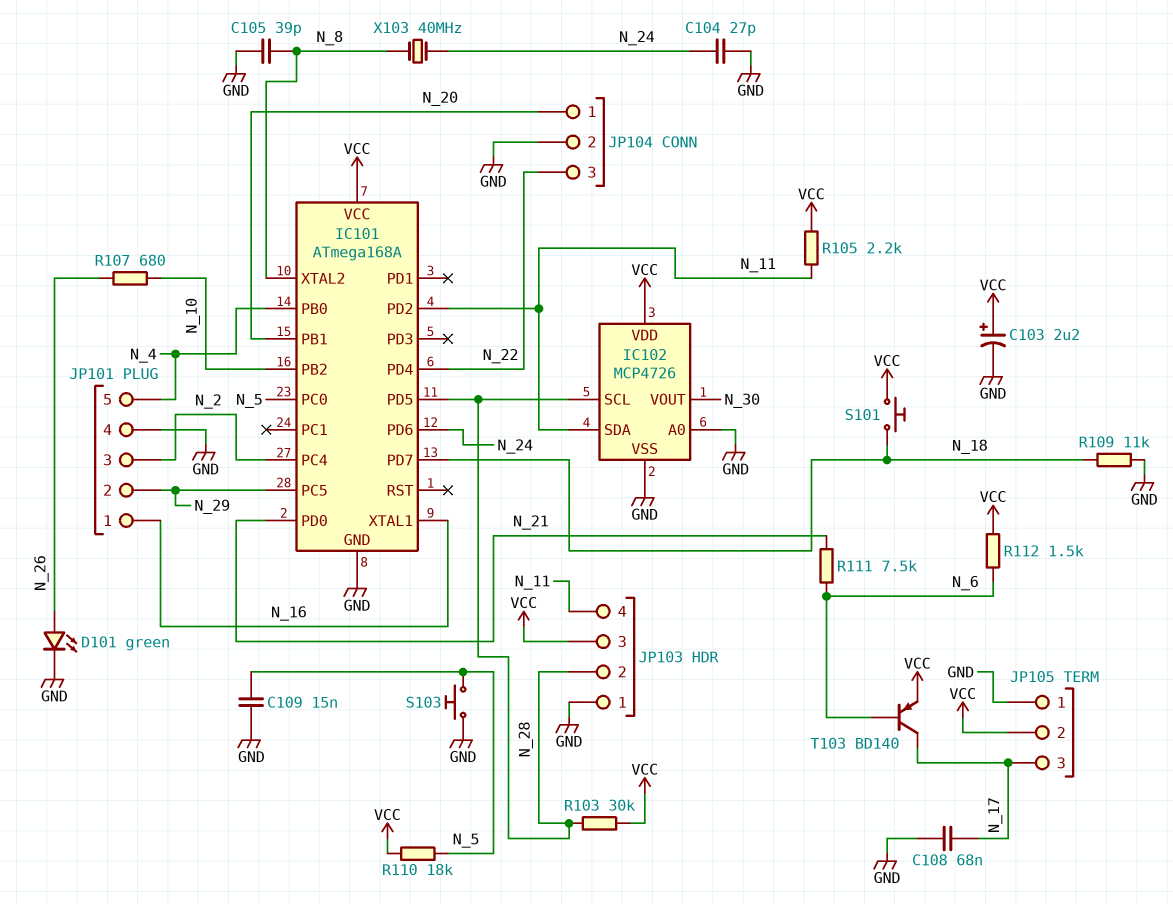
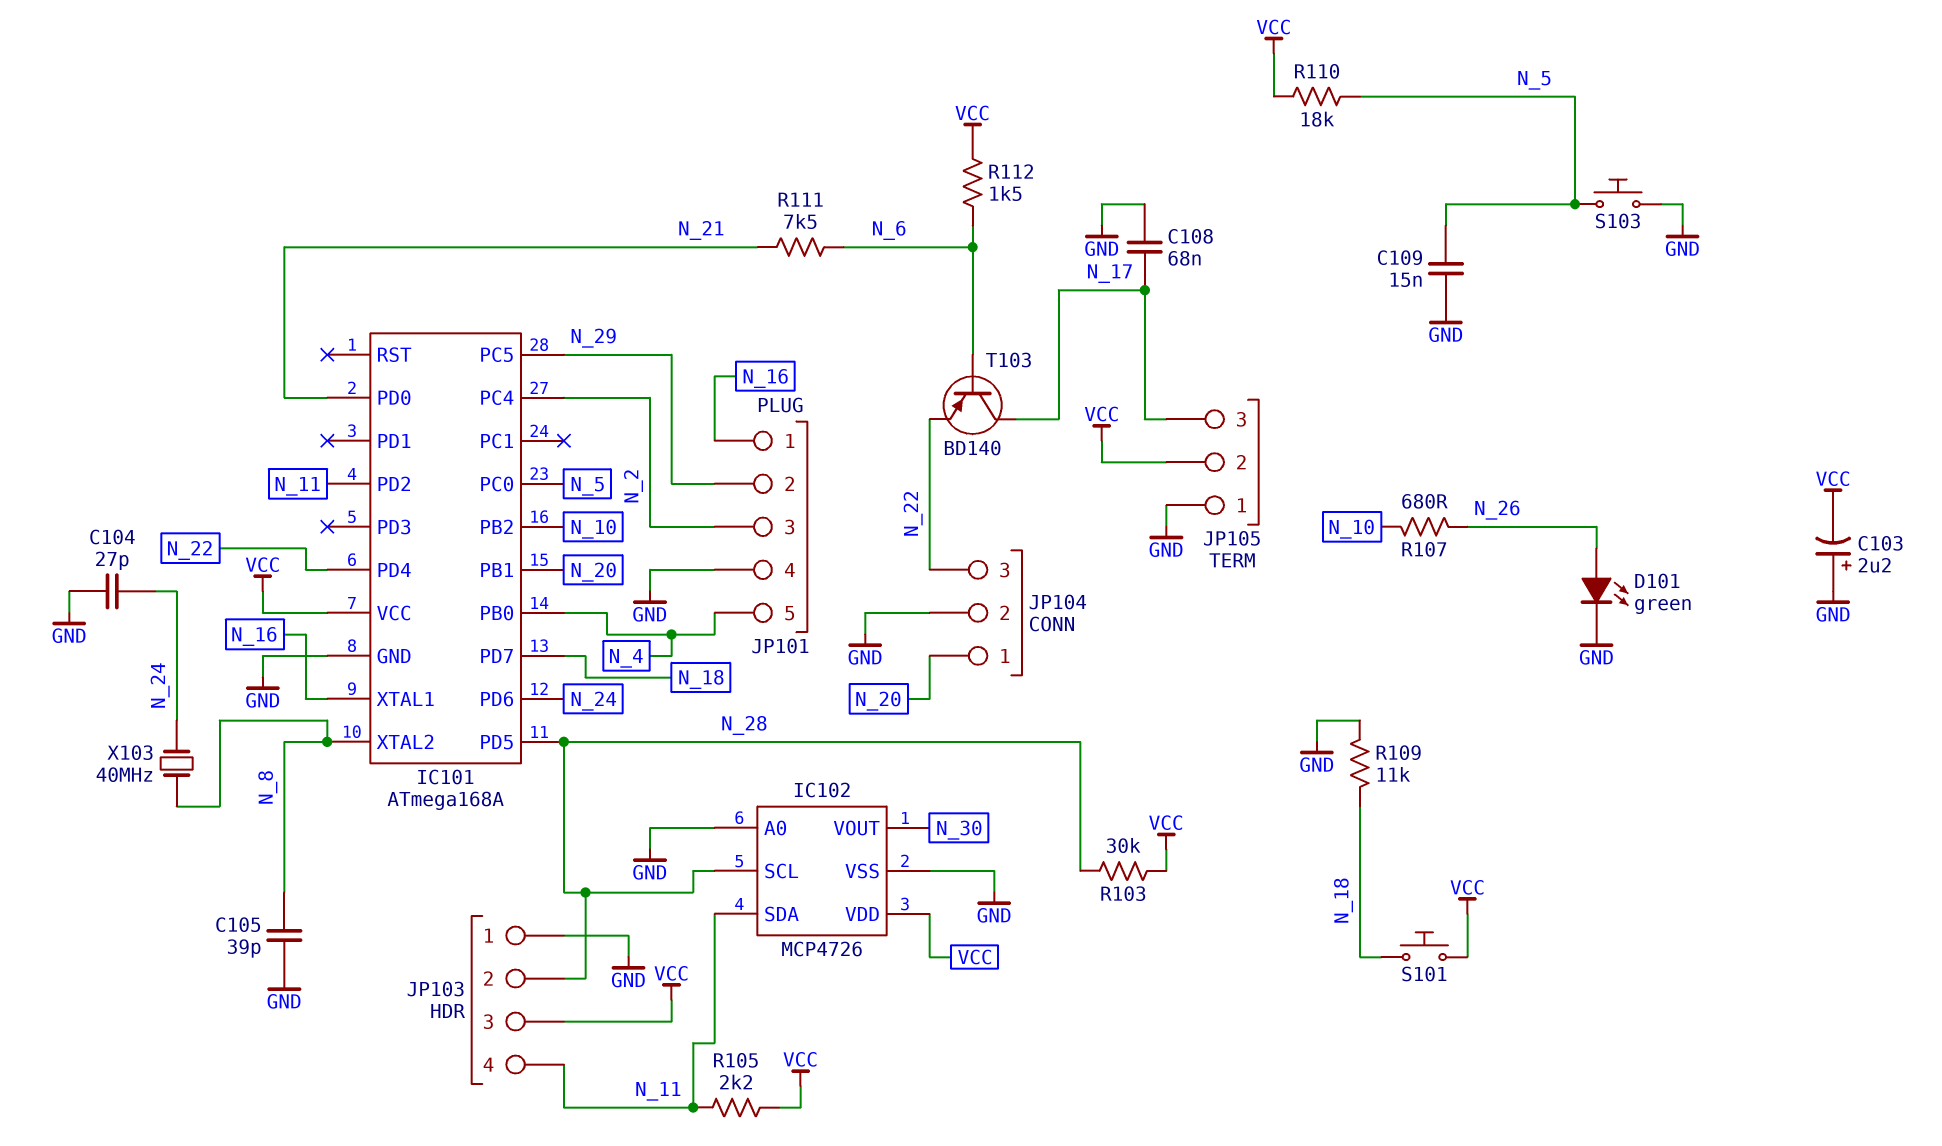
C103: 2.2uF (plus VCC, minus GND) -> 2.2uF (plus GND, minus VCC)
T103: PNP BD140 (B N_6, C N_17, E VCC) -> PNP BD140 (B N_6, C N_17, E N_22)

